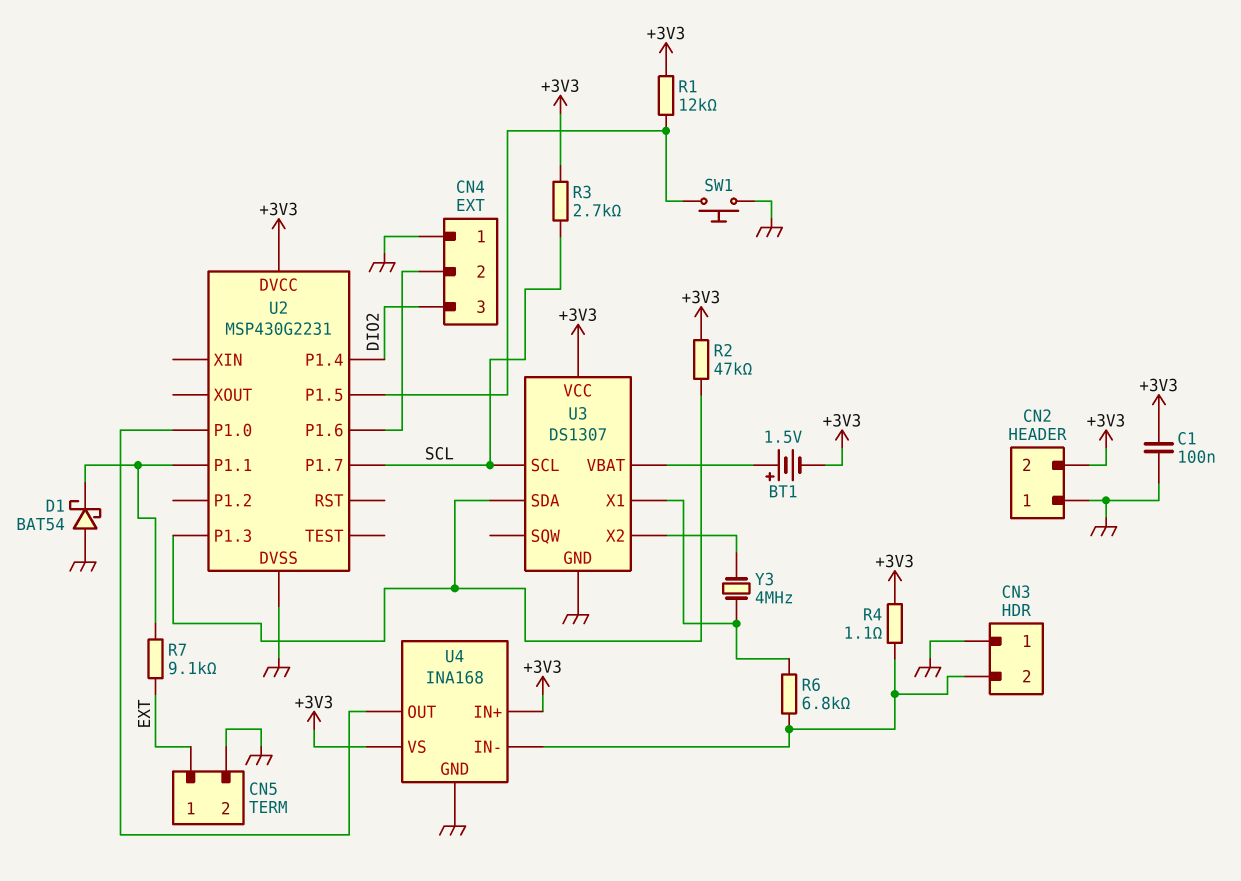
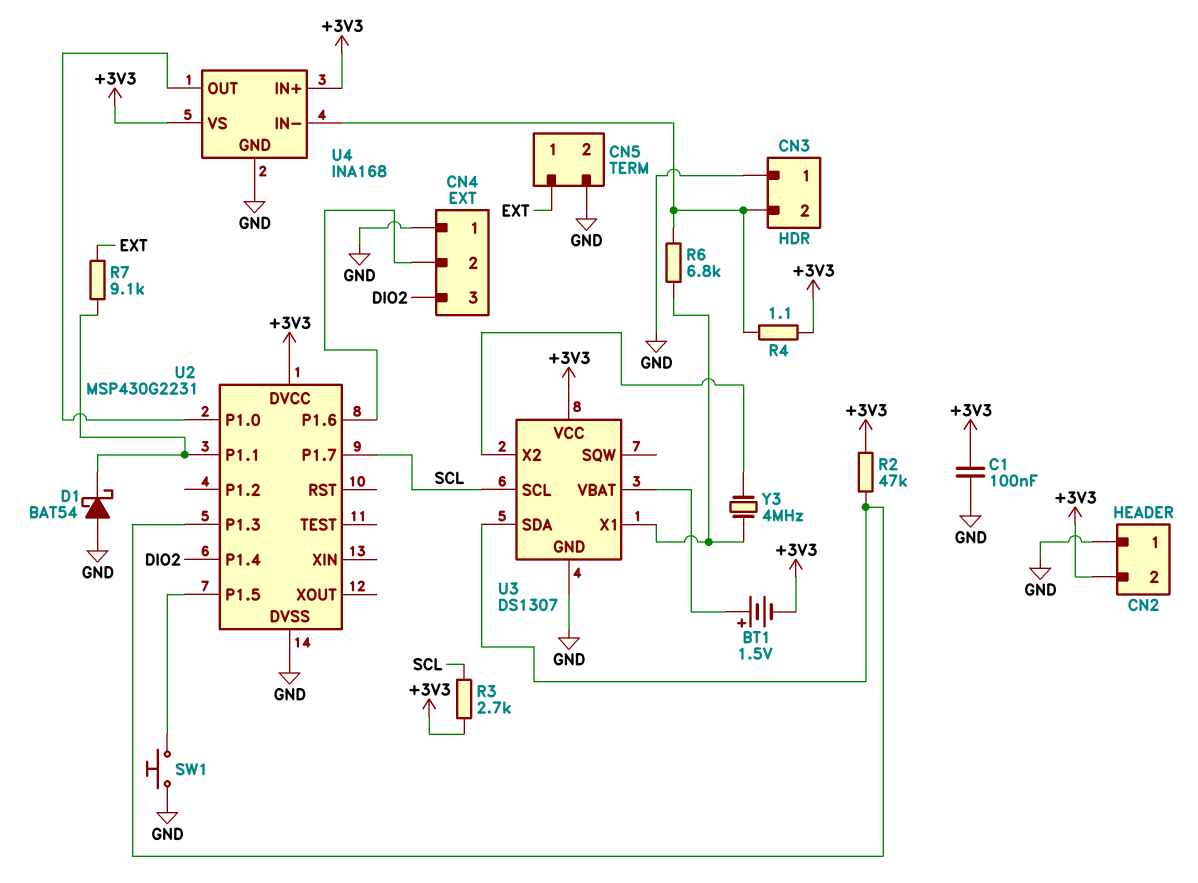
R1: 12k (+3V3, U2/P1.5) -> none

